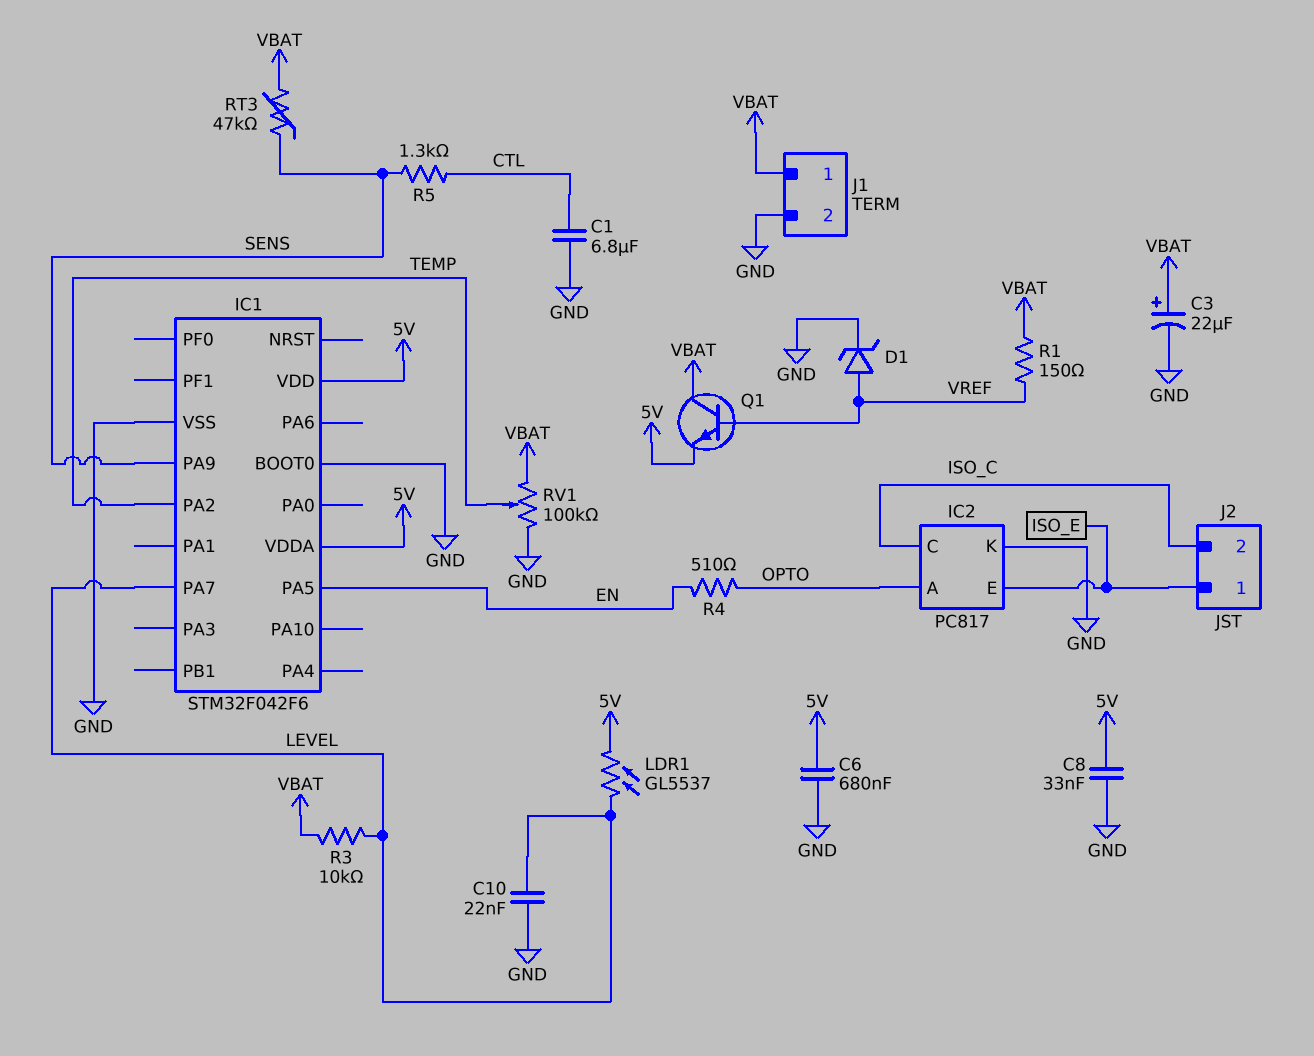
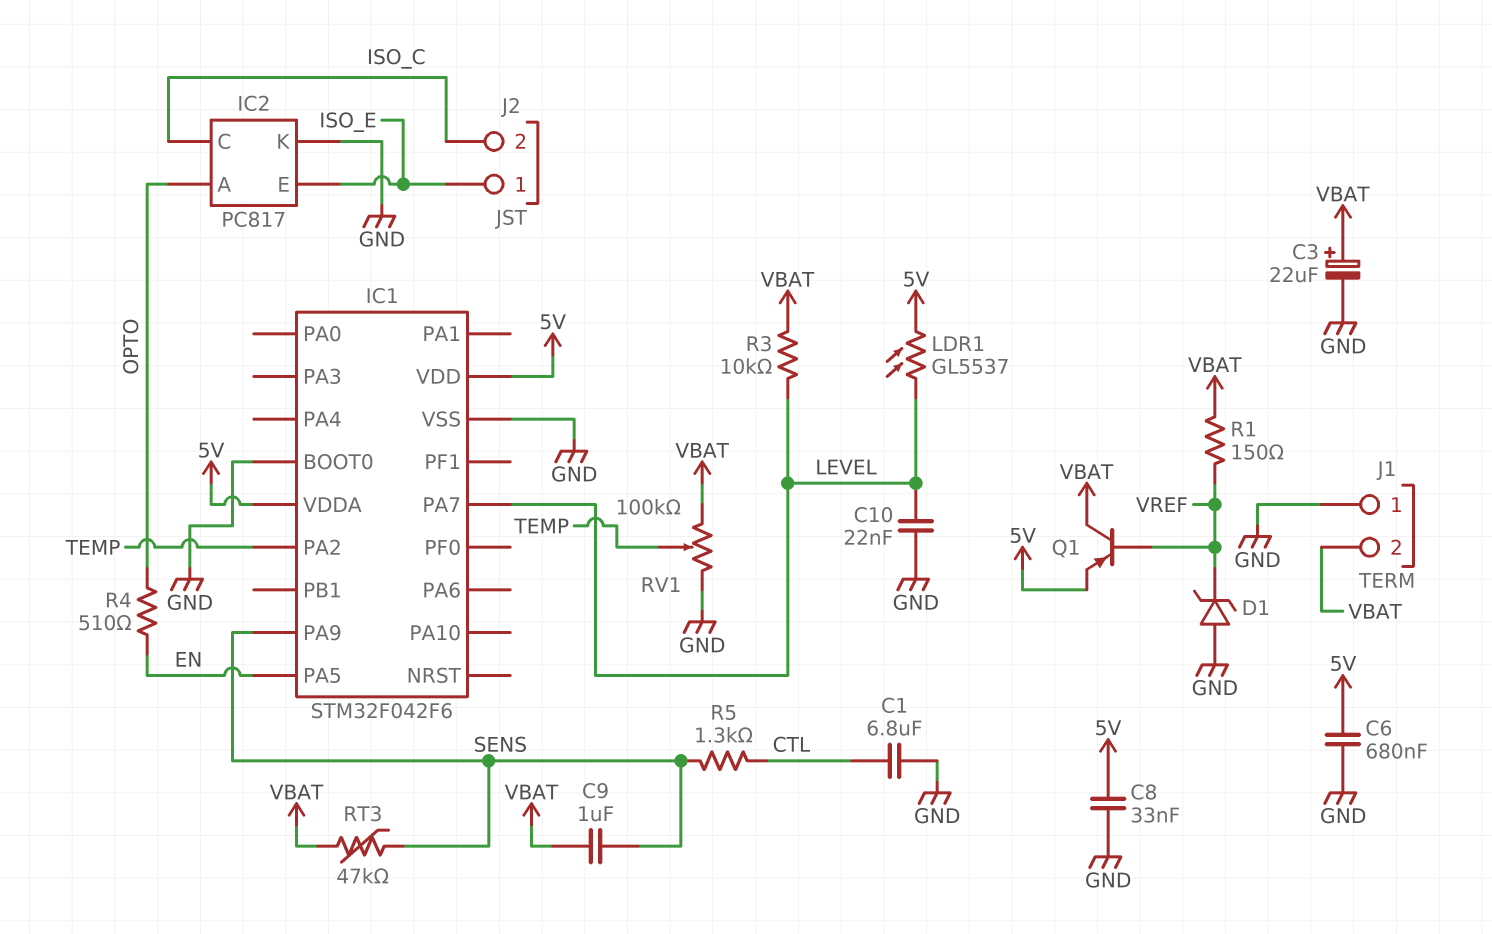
C9: none -> 1uF (SENS, VBAT)
D1: zener (A VREF, K GND) -> zener (A GND, K VREF)
J1 pin 1: VBAT -> GND
J1 pin 2: GND -> VBAT
Q1: NPN (B VREF, C VBAT, E 5V) -> PNP (B VREF, C VBAT, E 5V)

